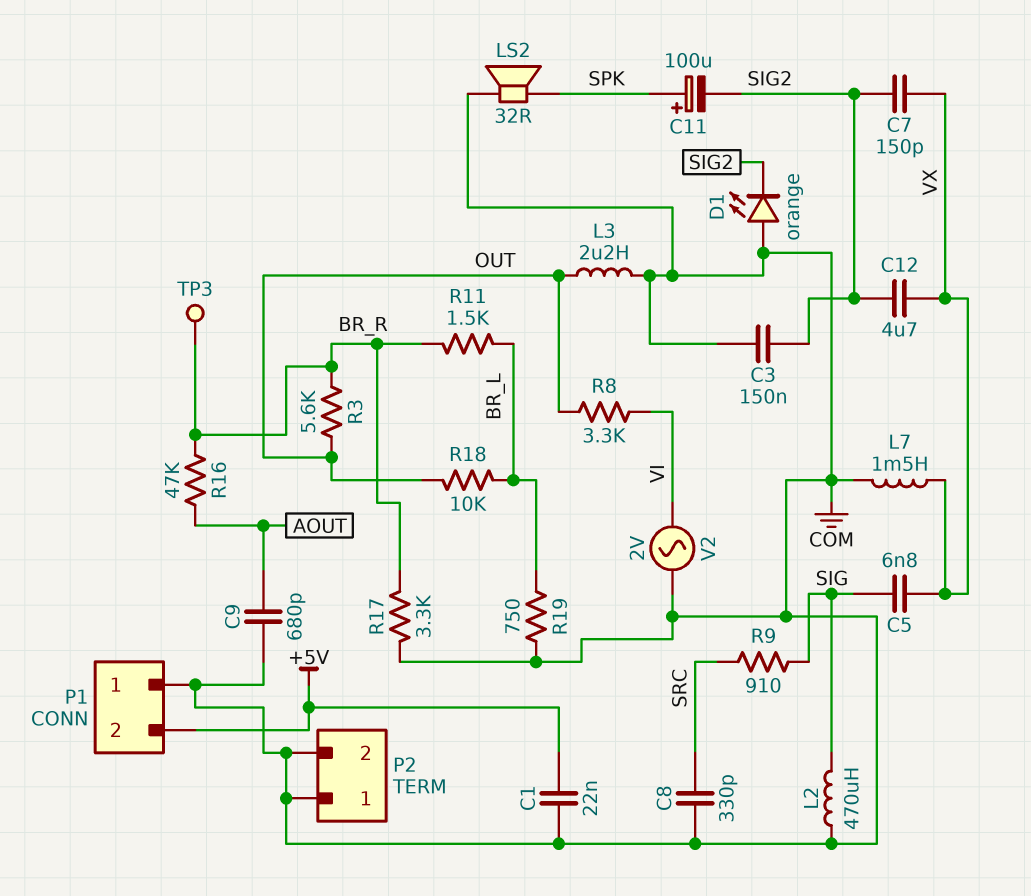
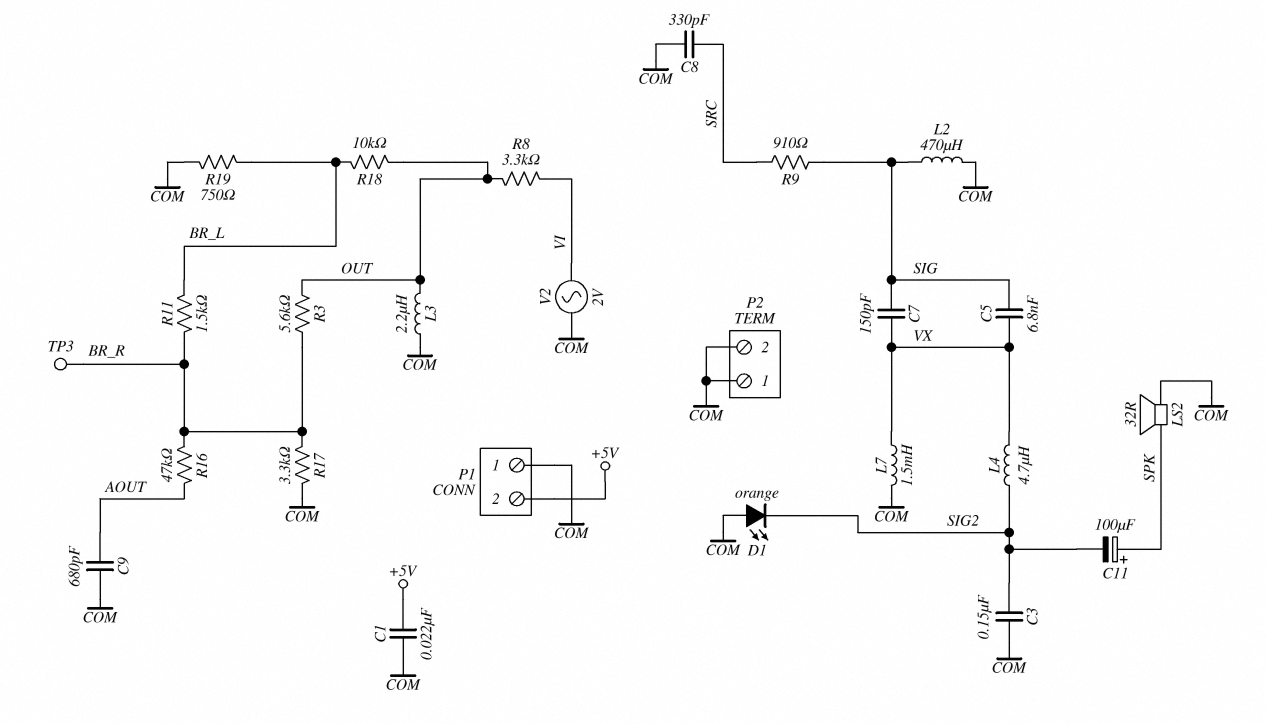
C7: 150pF (SIG2, VX) -> 150pF (SIG, VX)
C12: 4.7uF (SIG2, VX) -> none
L4: none -> 4.7uH (SIG2, VX)

